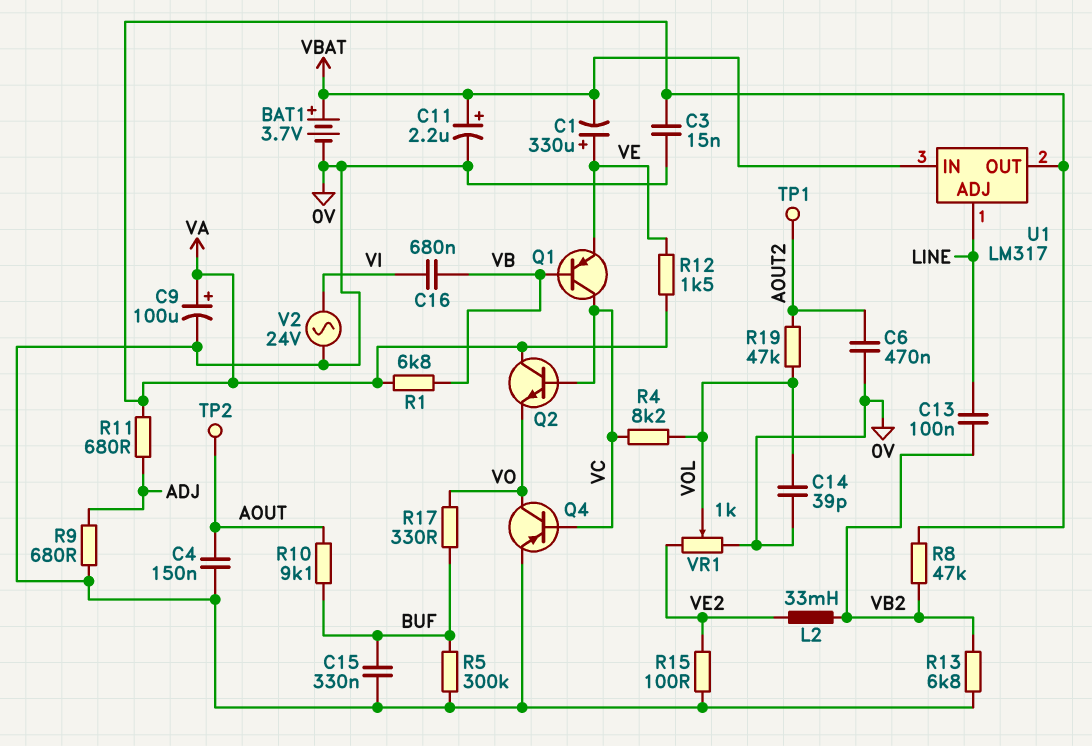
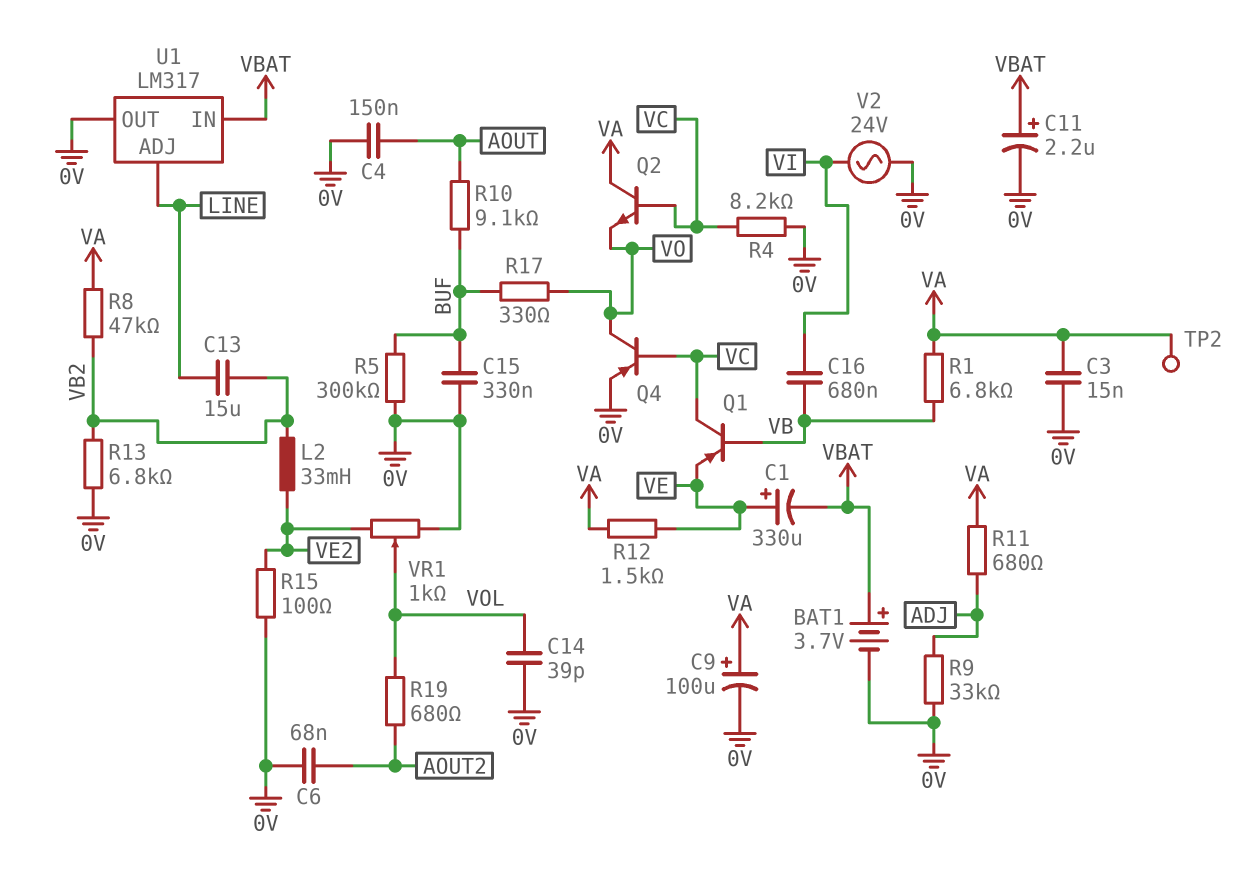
C6: 470nF (0V, AOUT2) -> 68nF (0V, AOUT2)
C13: 100nF (LINE, VB2) -> 15uF (LINE, VB2)
R4: 8.2k (VC, VOL) -> 8.2k (0V, VC)
R9: 680 (0V, ADJ) -> 33k (0V, ADJ)
R19: 47k (AOUT2, VOL) -> 680 (AOUT2, VOL)
TP1: test point (AOUT2) -> none
TP2: test point (AOUT) -> test point (VA)
U1 pin OUT: VA -> 0V

